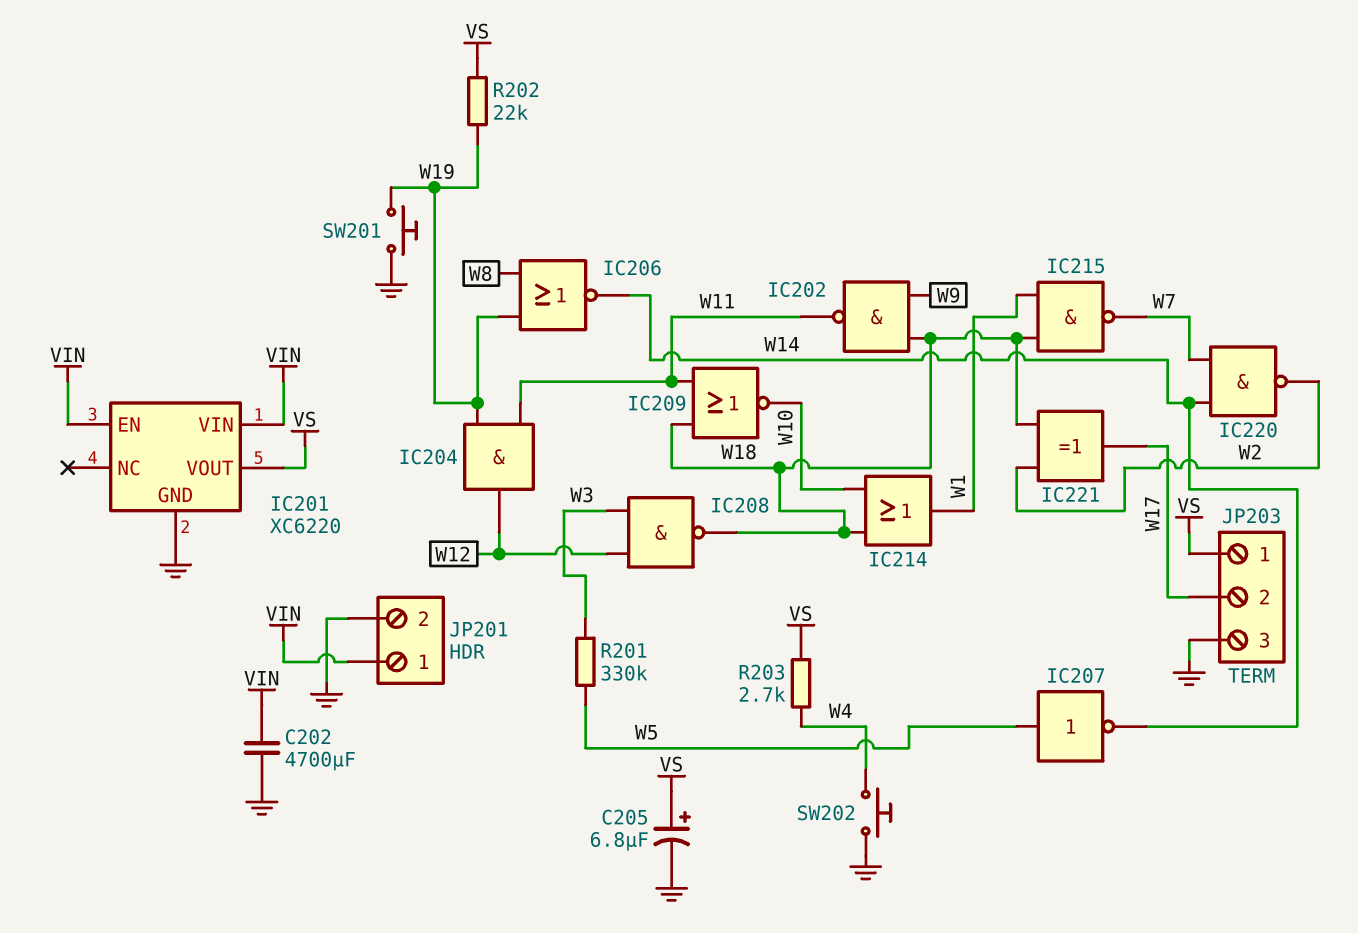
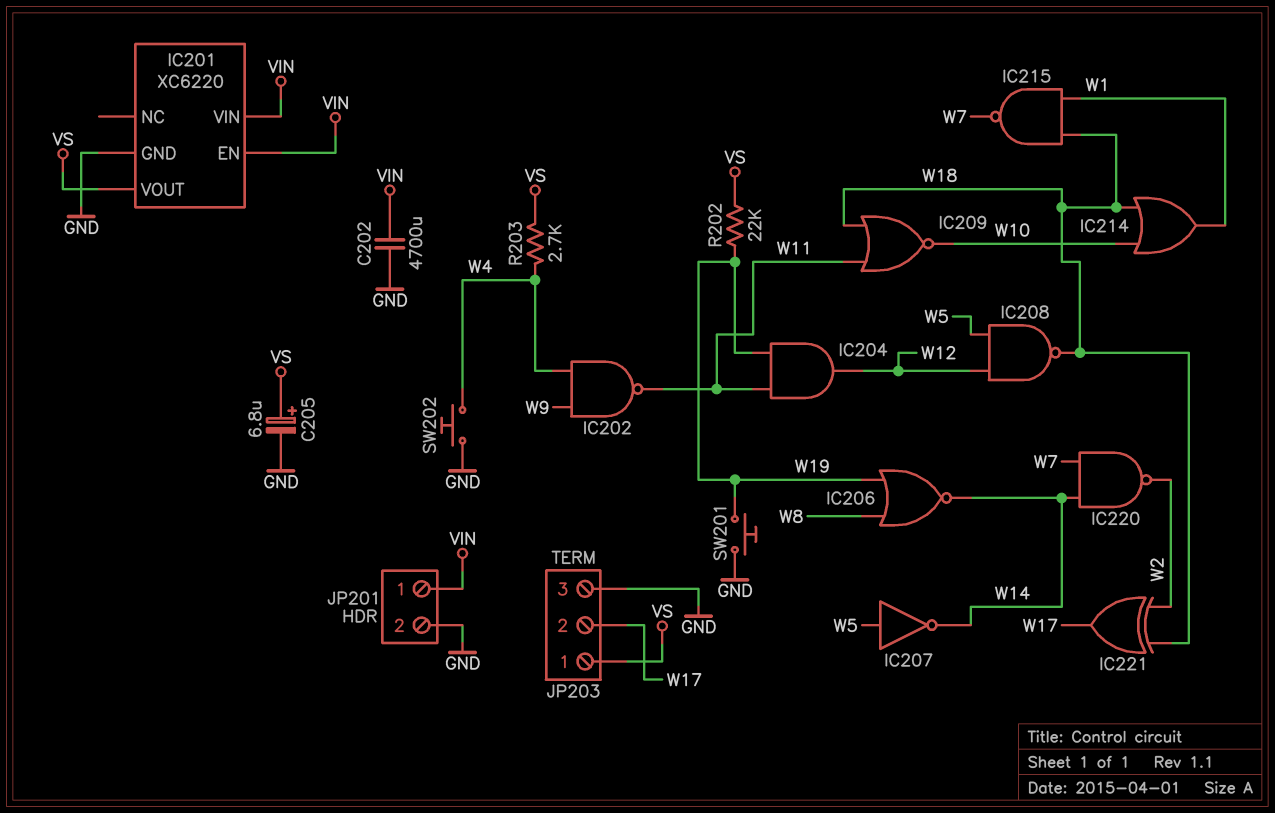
IC202: NAND (in W9, in W18, out W11) -> NAND (in W4, in W9, out W11)
IC208: NAND (in W3, in W12, out W18) -> NAND (in W5, in W12, out W18)
R201: 330k (W3, W5) -> none

